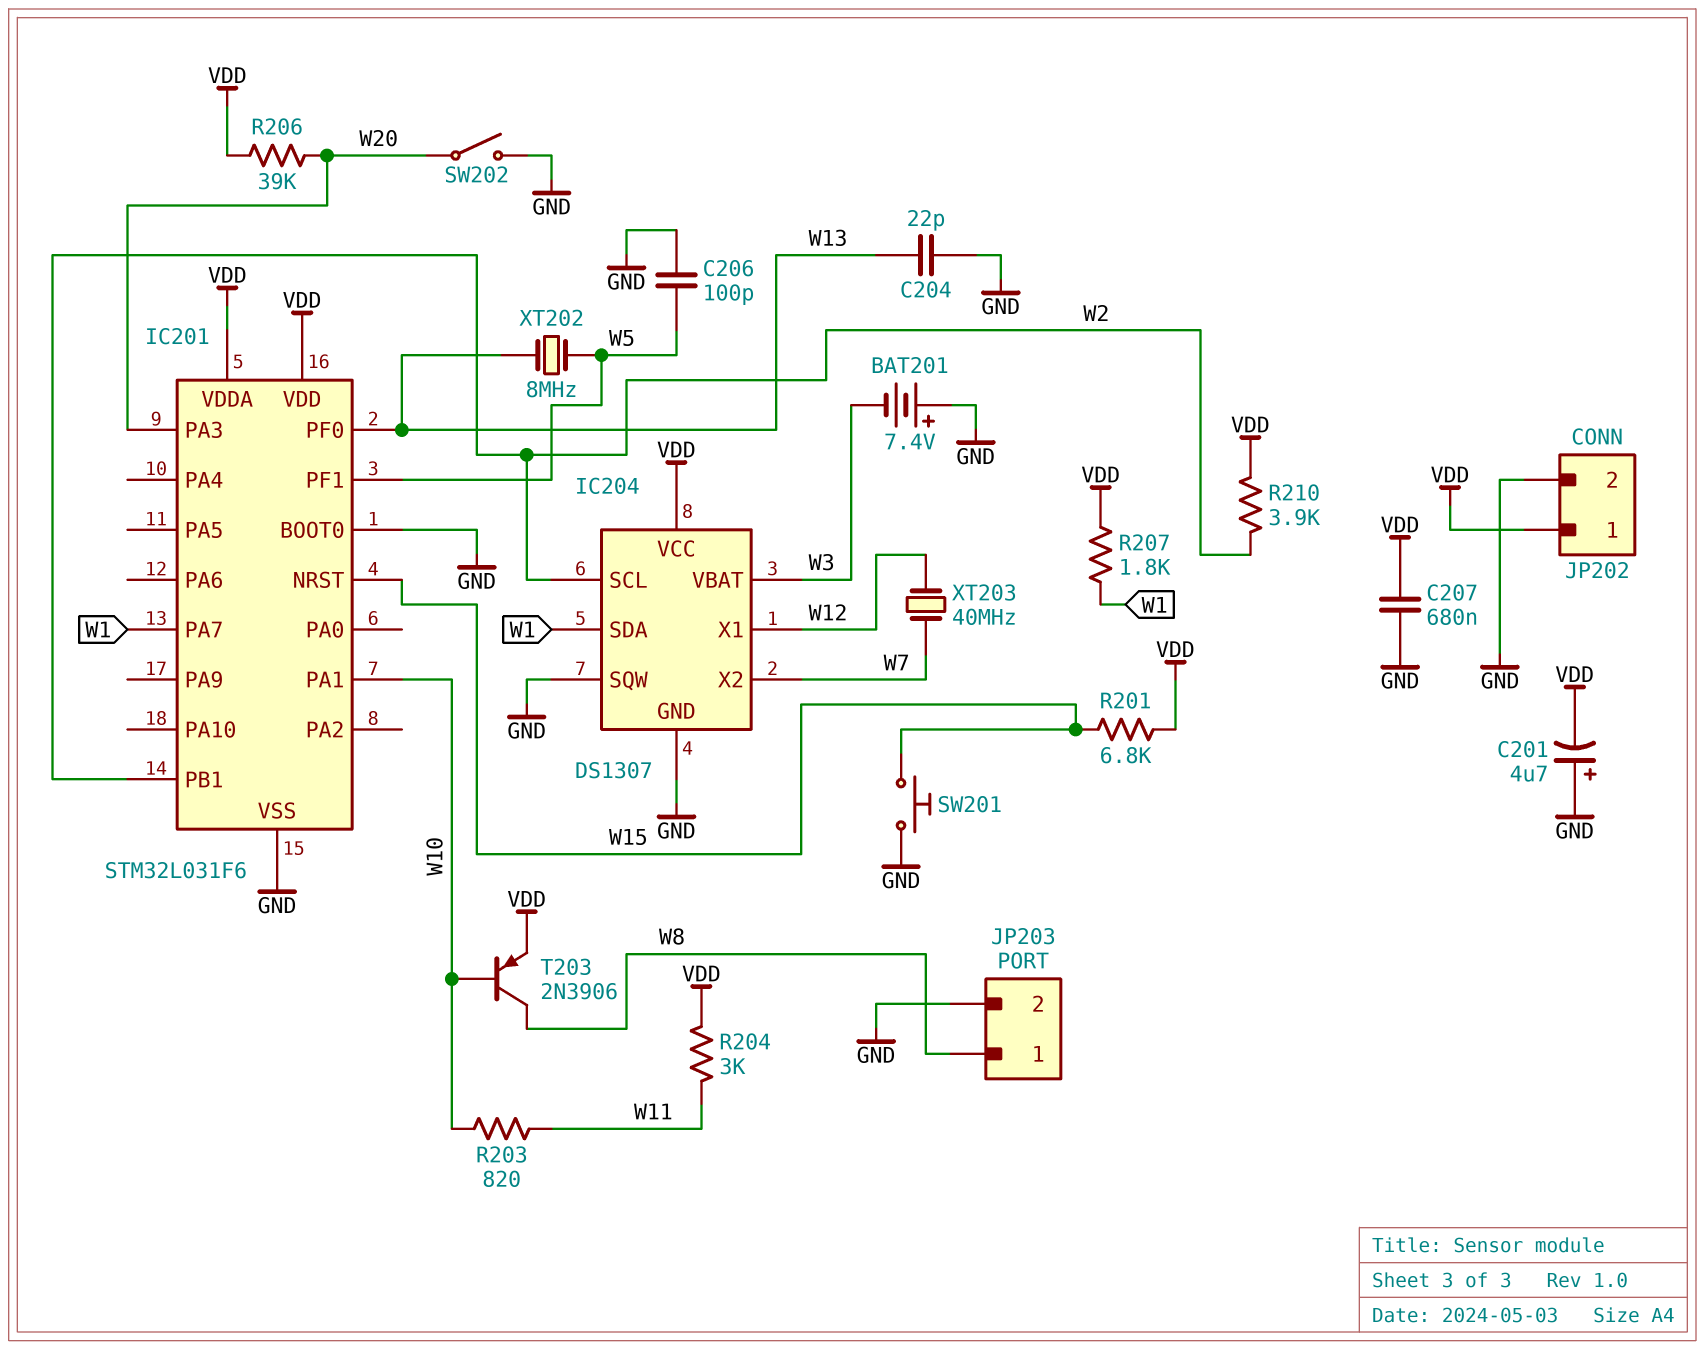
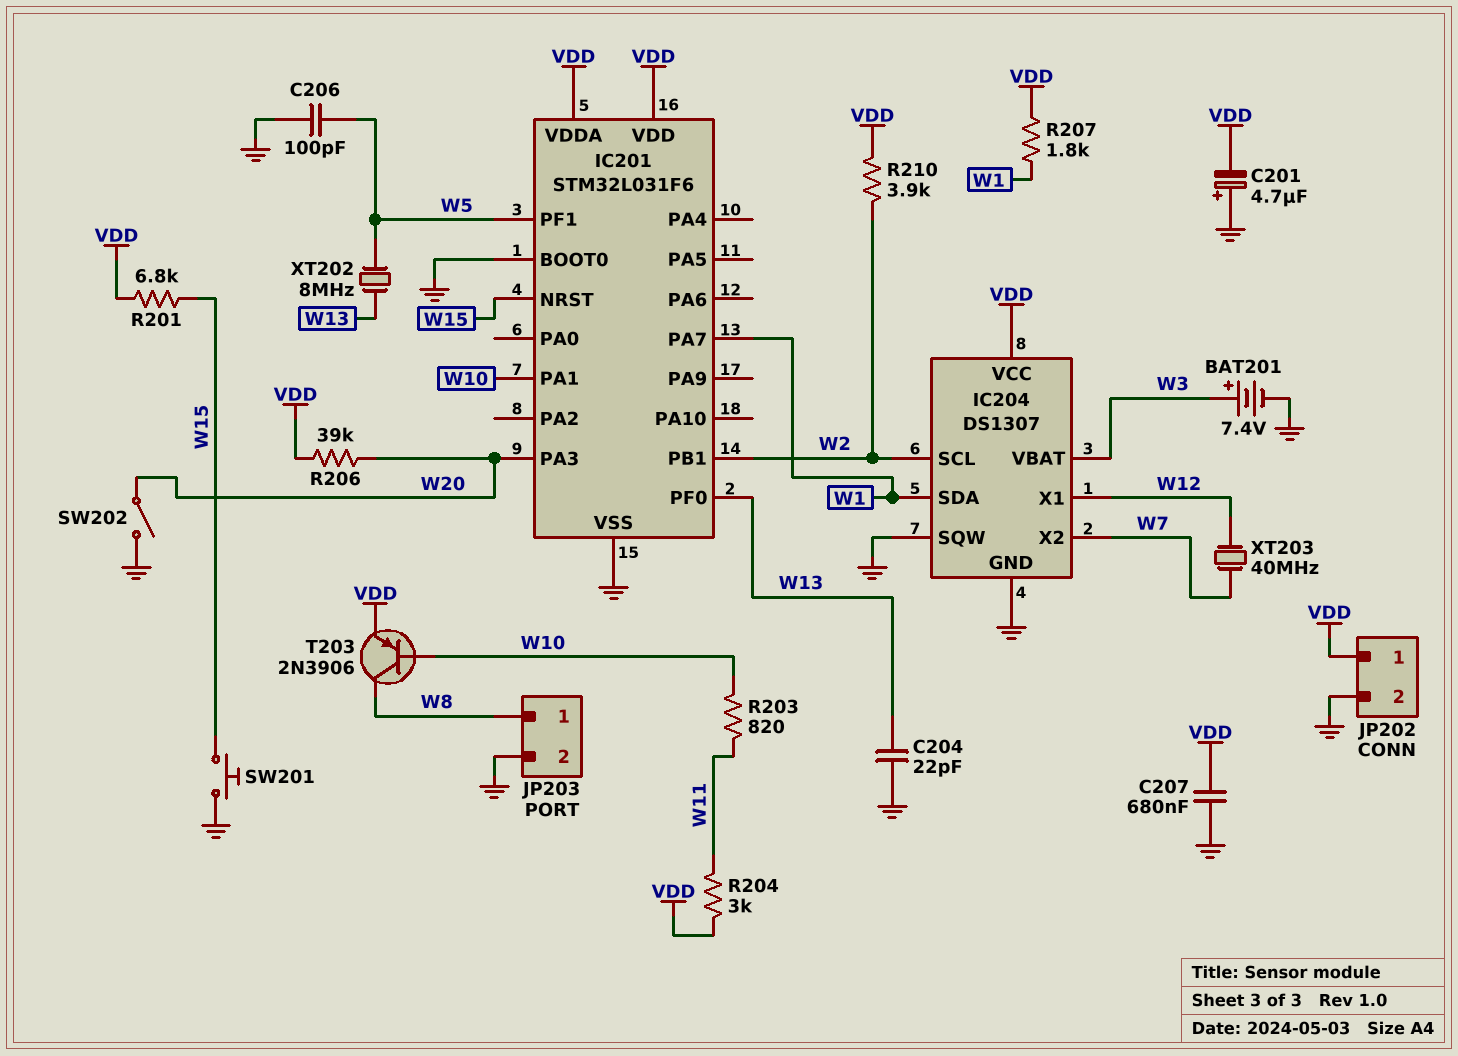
BAT201: 7.4V (plus GND, minus W3) -> 7.4V (plus W3, minus GND)

